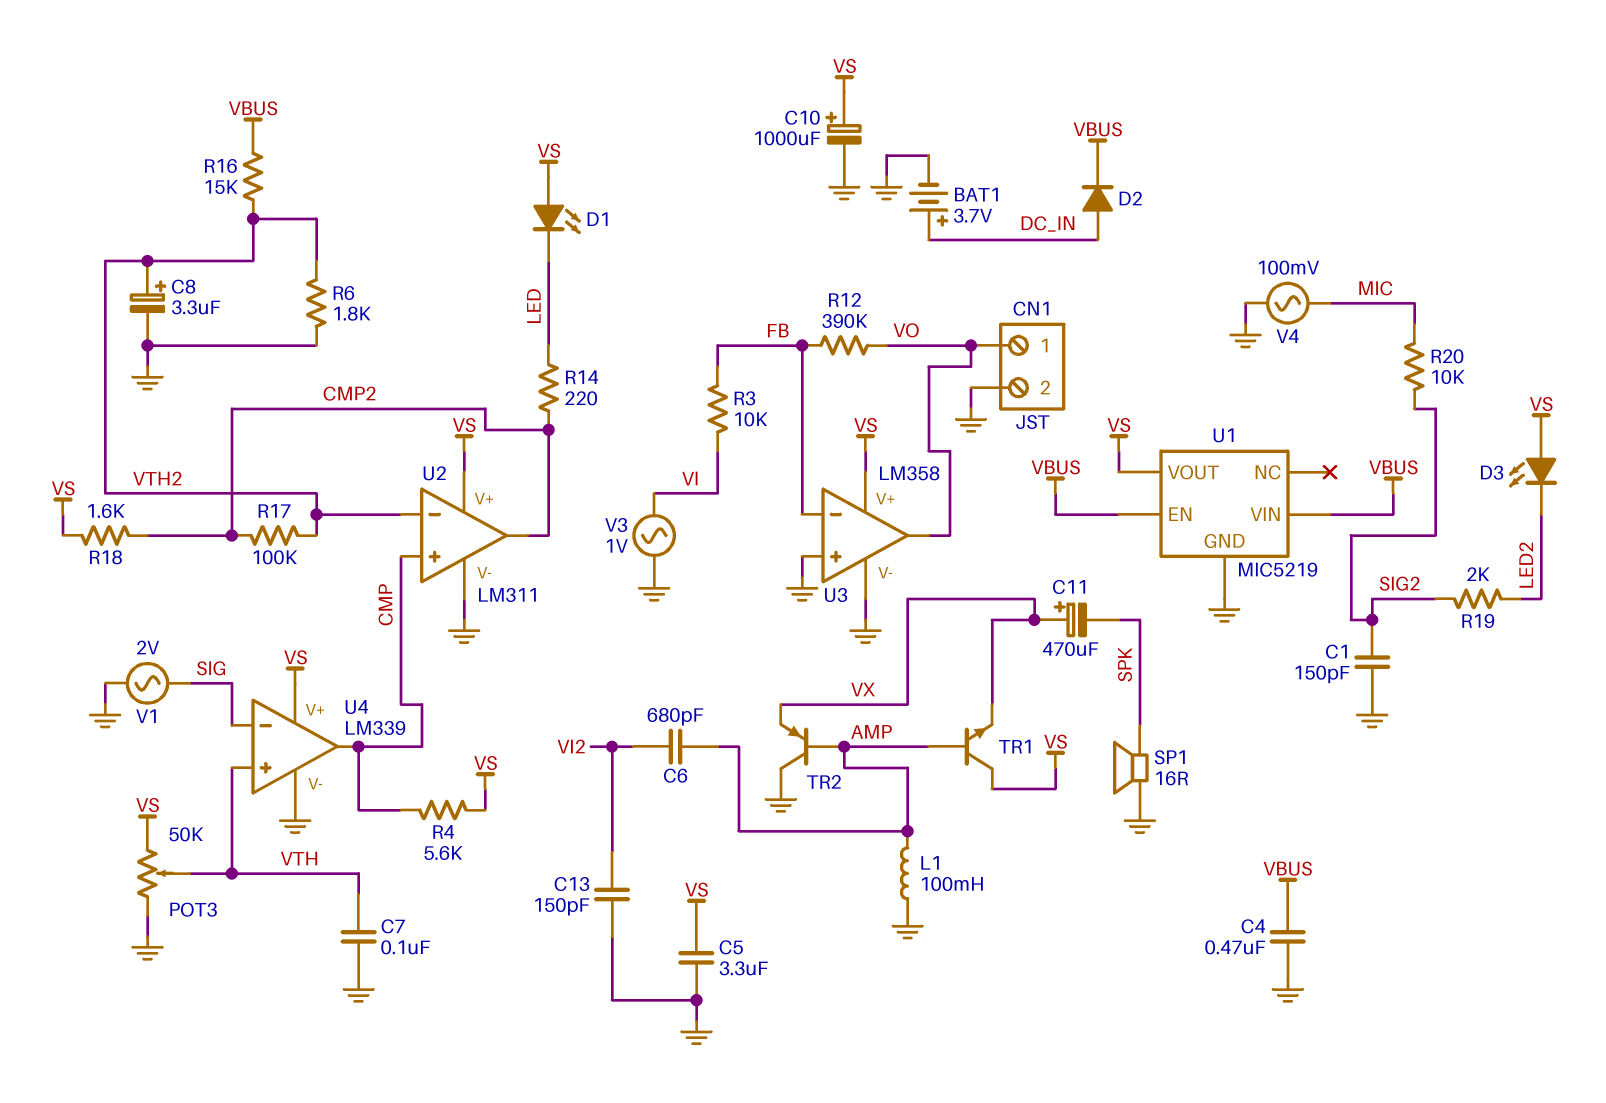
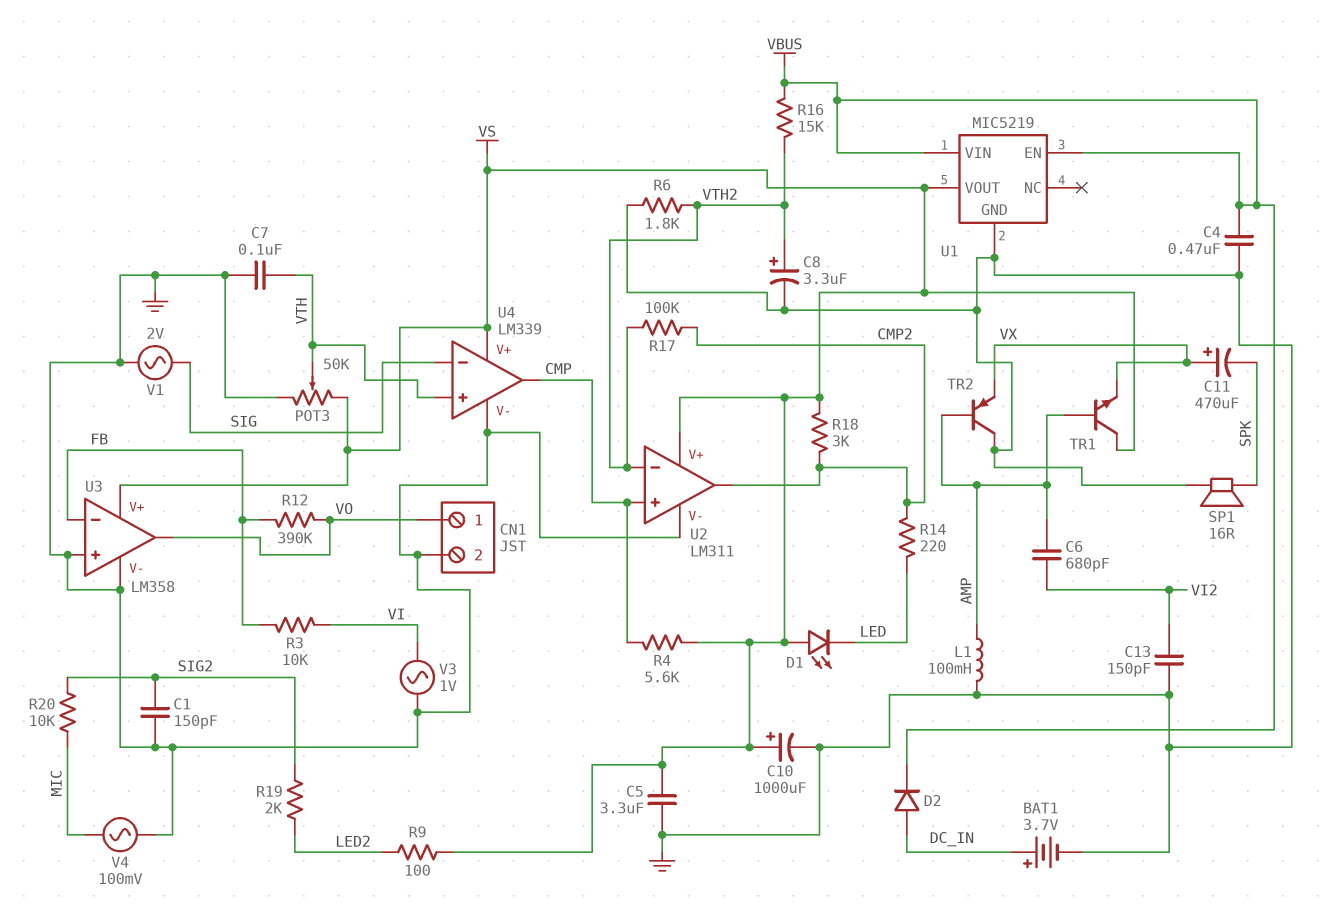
D3: LED (A VS, K LED2) -> none
R9: none -> 100 (LED2, VS)
R18: 1.6k (CMP2, VS) -> 3k (CMP2, VS)

